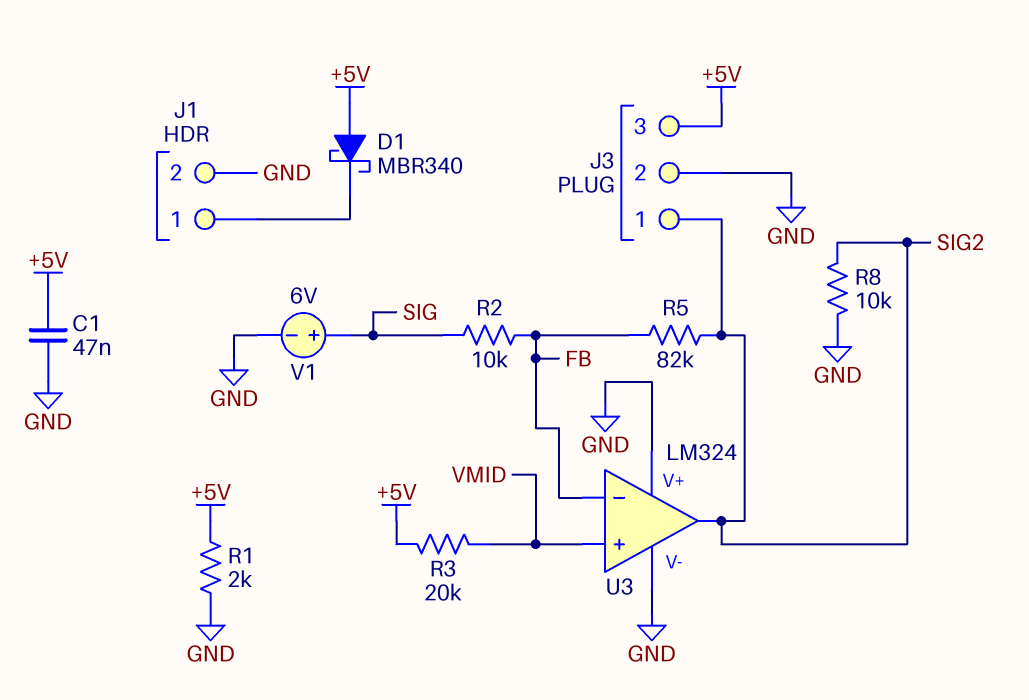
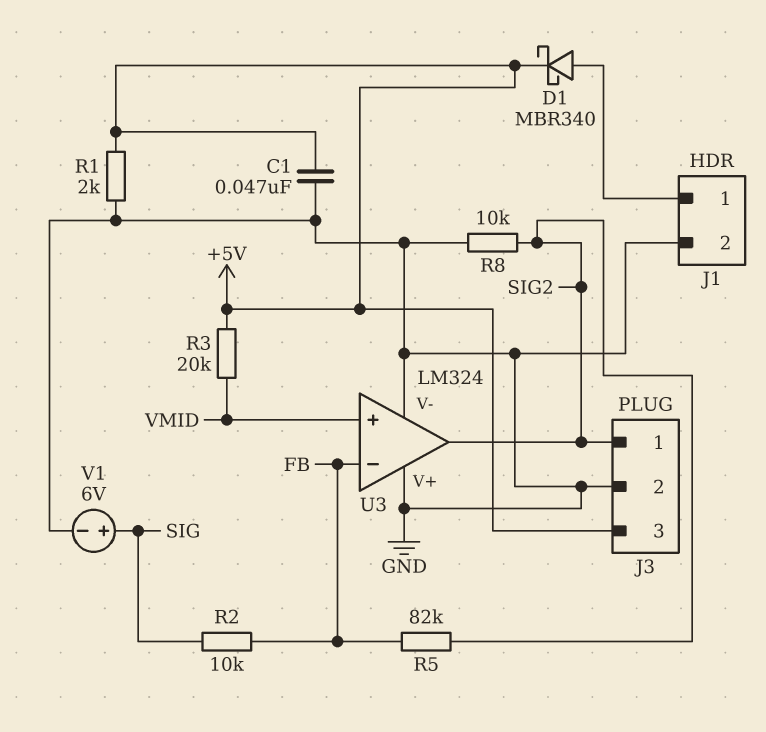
D1: schottky MBR340 (A +5V, K J1/1) -> schottky MBR340 (A J1/1, K +5V)

